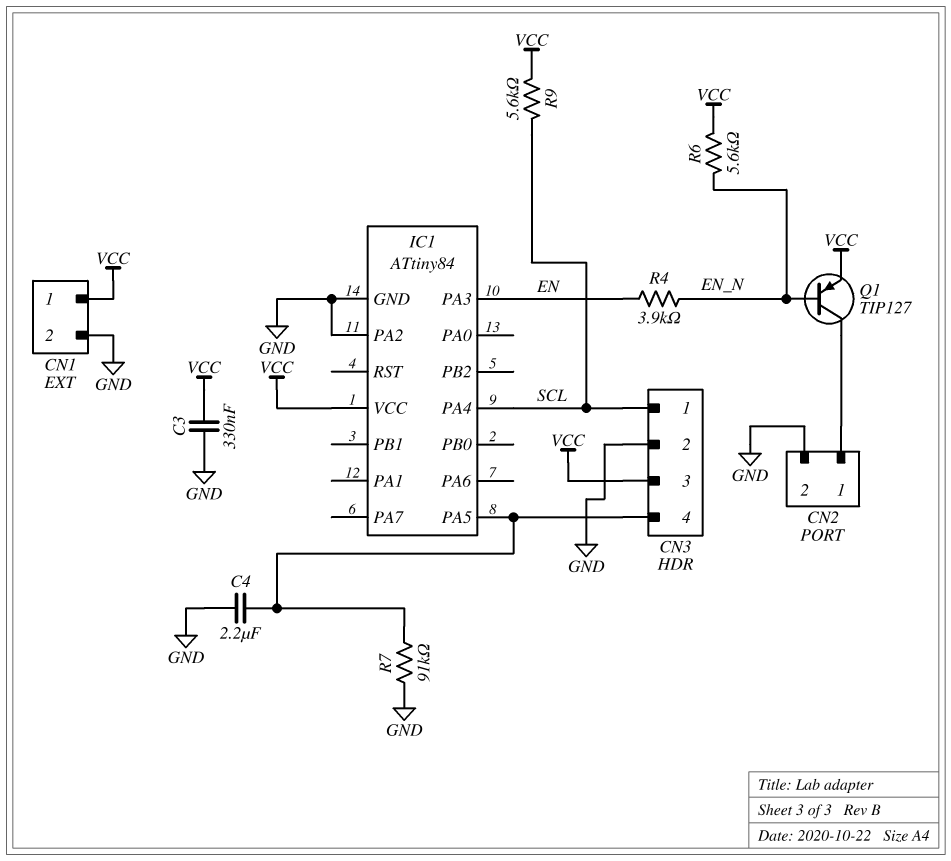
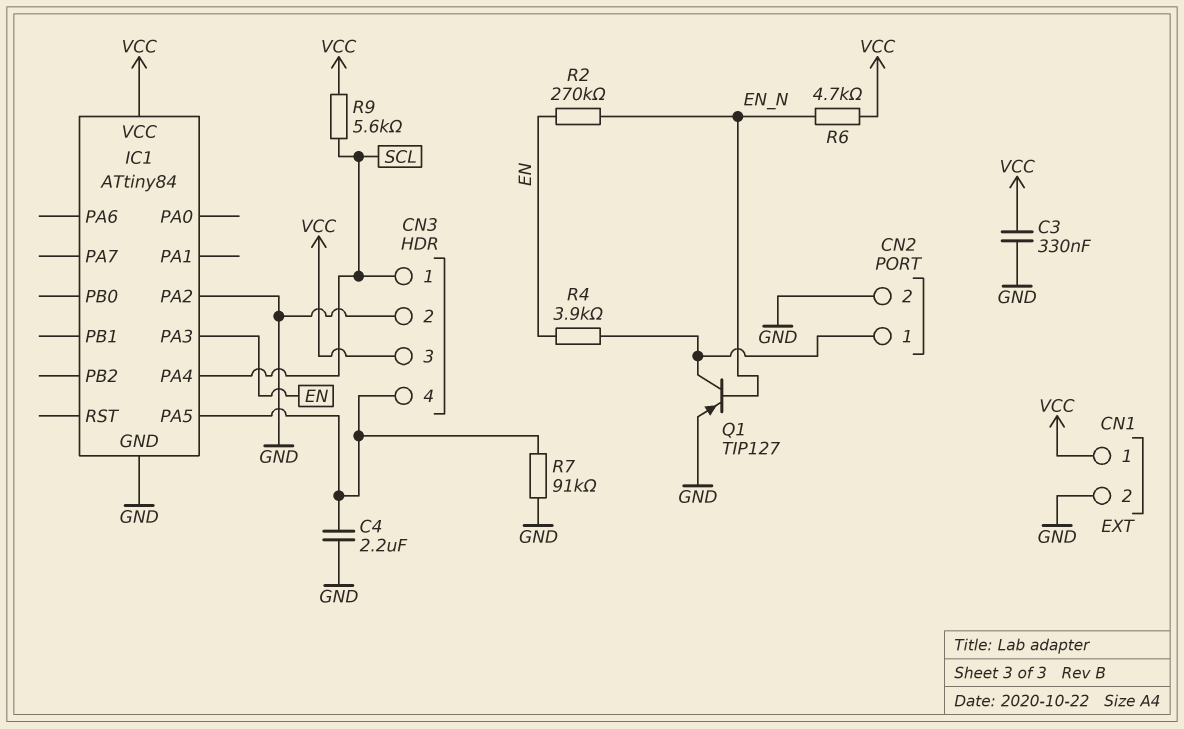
Q1: PNP TIP127 (B EN_N, C CN2/1, E VCC) -> PNP TIP127 (B EN_N, C CN2/1, E GND)
R2: none -> 270k (EN, EN_N)
R4: 3.9k (EN, EN_N) -> 3.9k (CN2/1, EN)
R6: 5.6k (EN_N, VCC) -> 4.7k (EN_N, VCC)

